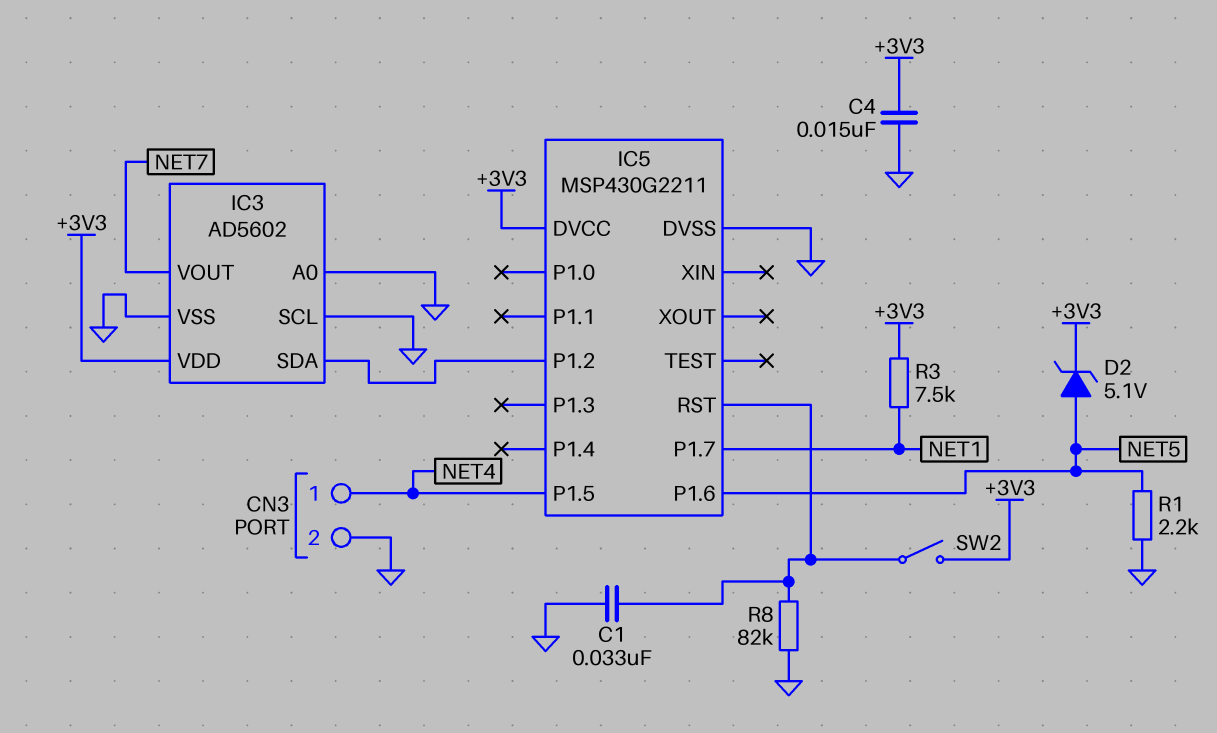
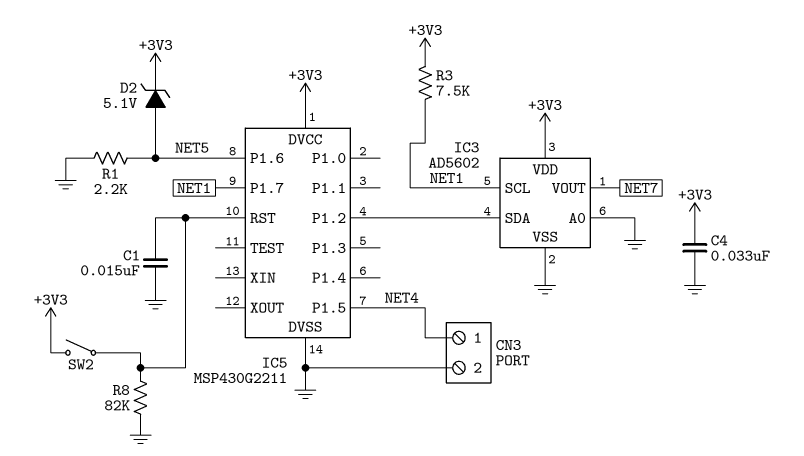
C1: 33nF (GND, IC5/RST) -> 15nF (GND, IC5/RST)
C4: 15nF (+3V3, GND) -> 33nF (+3V3, GND)
IC3 pin SCL: GND -> NET1

